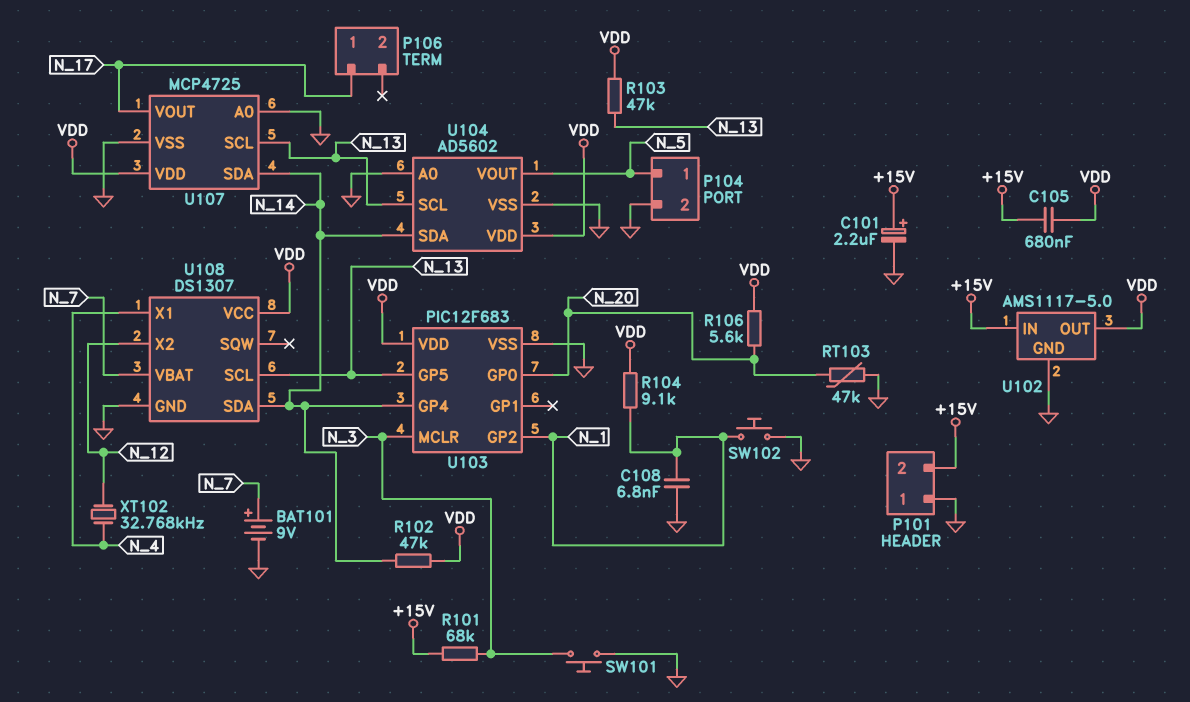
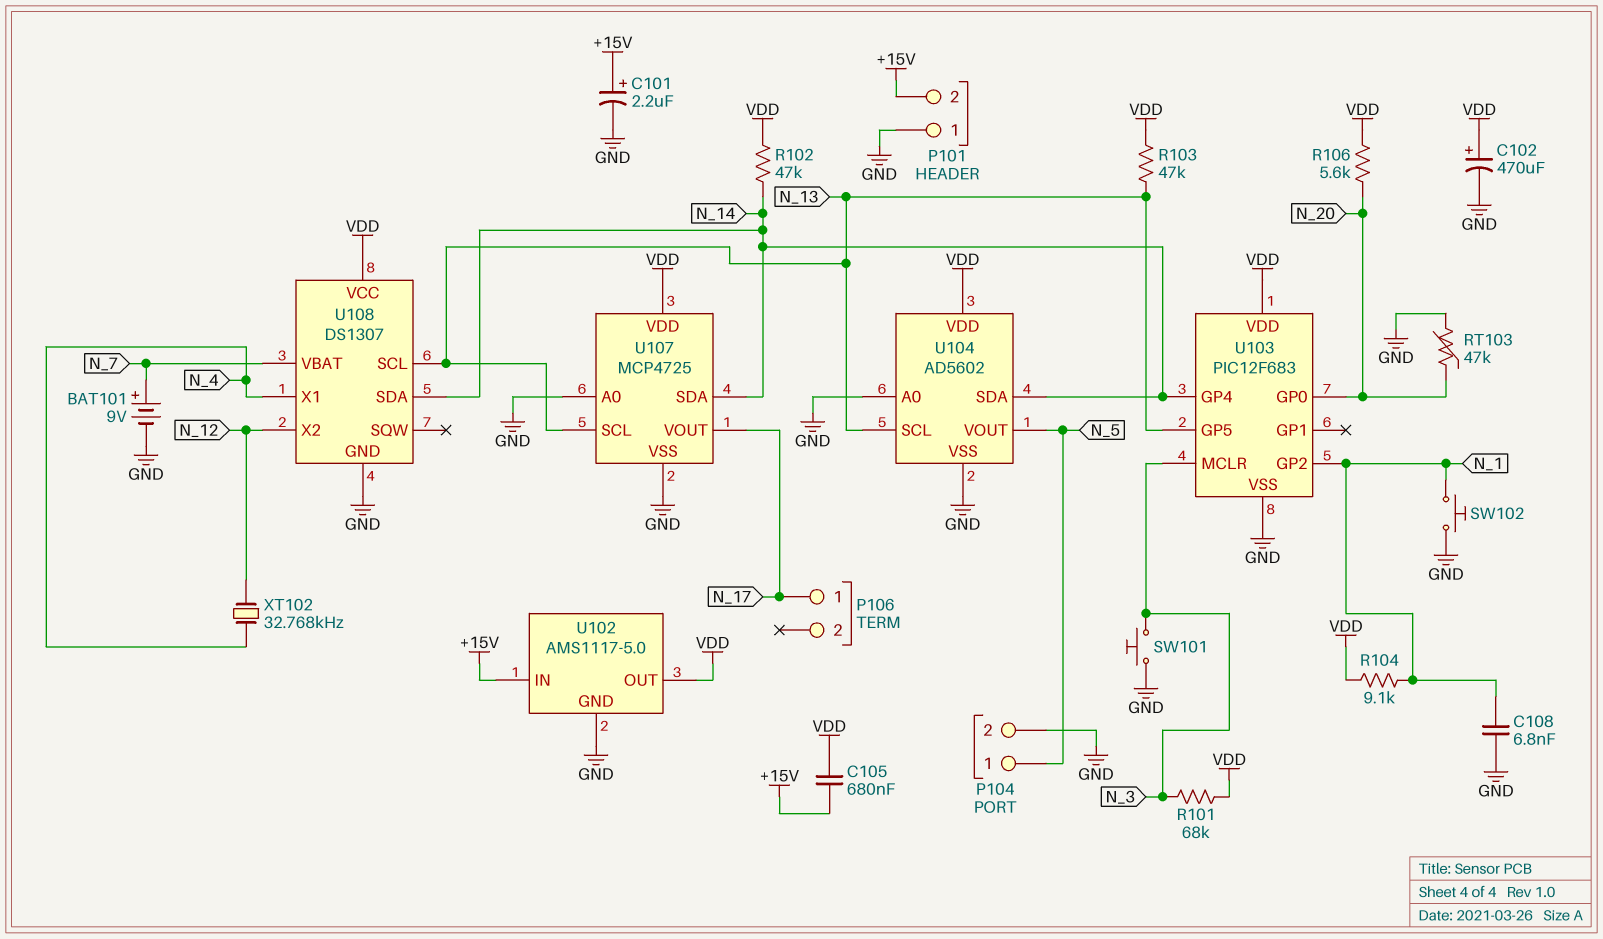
C102: none -> 470uF (plus VDD, minus GND)
R101: 68k (+15V, N_3) -> 68k (N_3, VDD)

